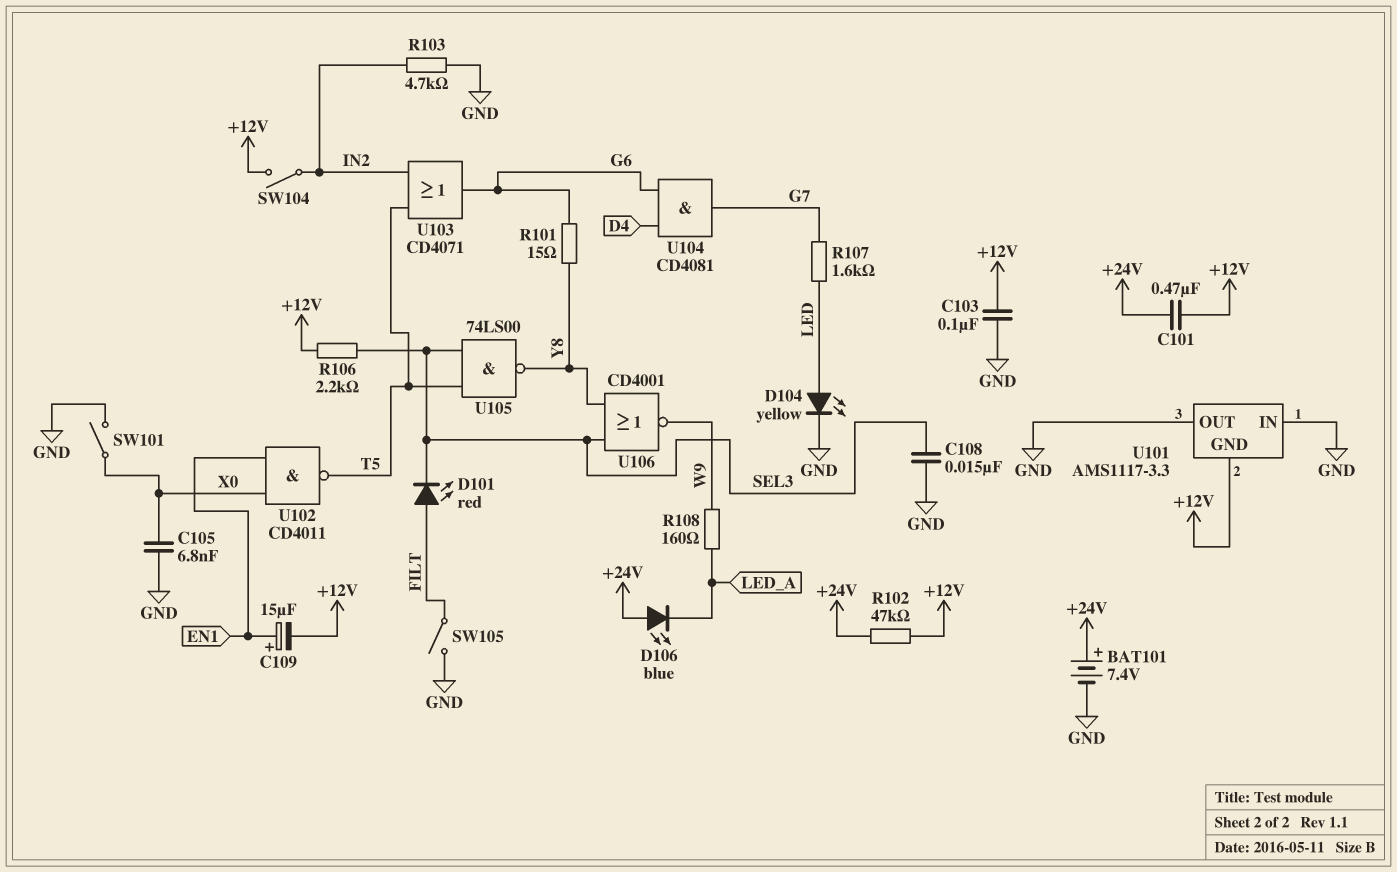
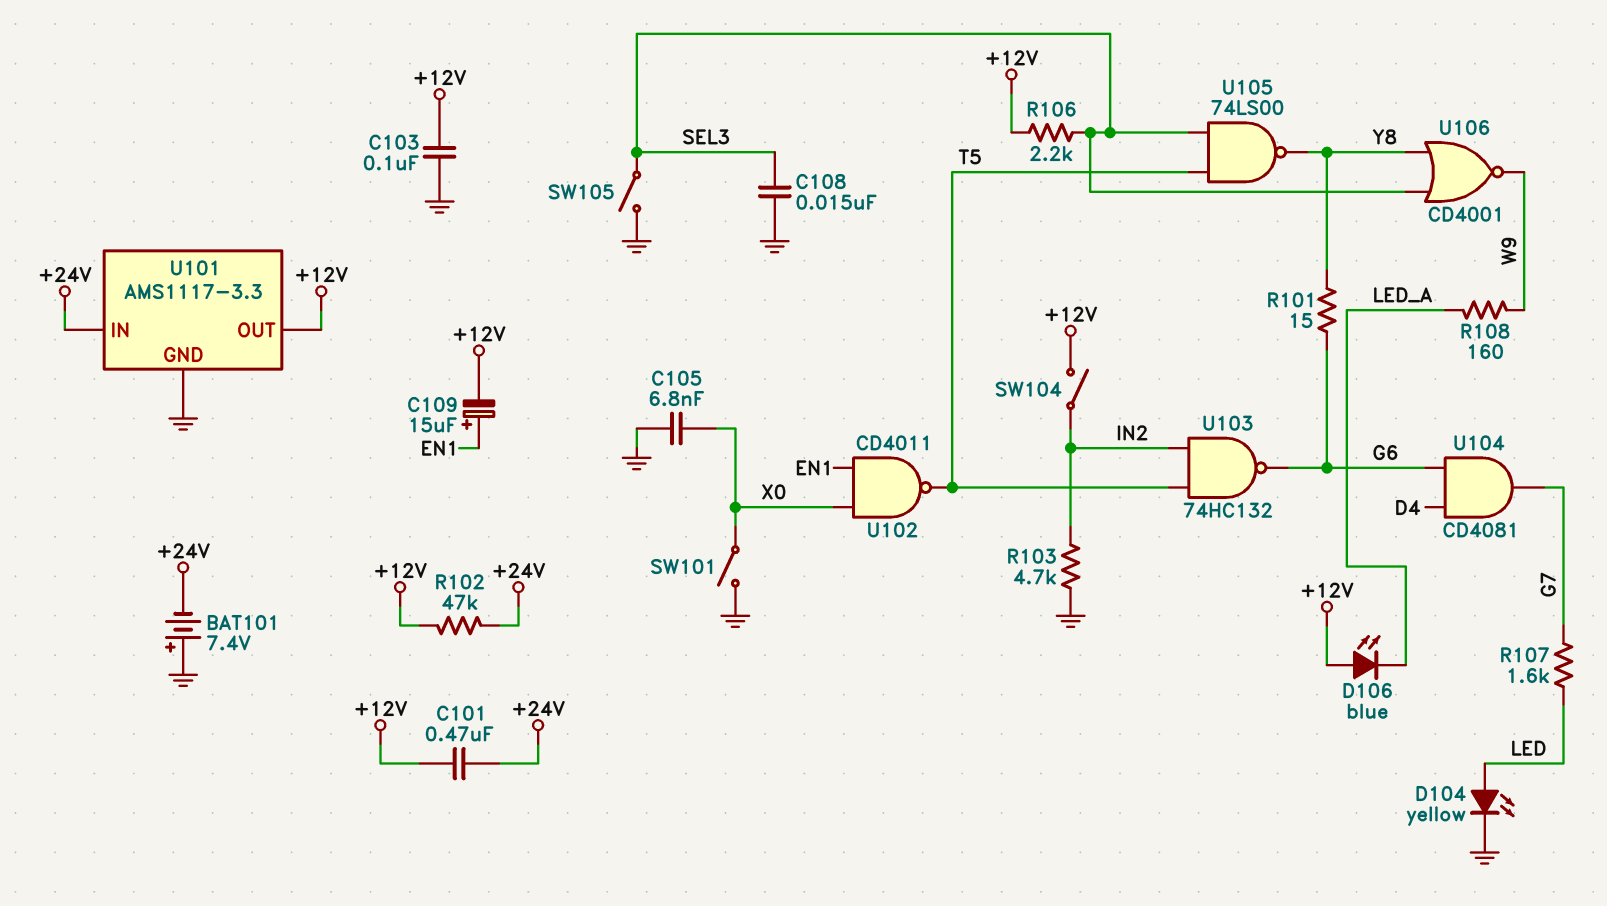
BAT101: 7.4V (plus +24V, minus GND) -> 7.4V (plus GND, minus +24V)
D101: LED red (A FILT, K SEL3) -> none
D106: LED blue (A +24V, K LED_A) -> LED blue (A +12V, K LED_A)
SW105: switch (FILT, GND) -> switch (GND, SEL3)
U101 pin GND: +12V -> GND
U101 pin IN: GND -> +24V
U101 pin OUT: GND -> +12V
U103: OR CD4071 (in IN2, in T5, out G6) -> NAND 74HC132 (in IN2, in T5, out G6)

